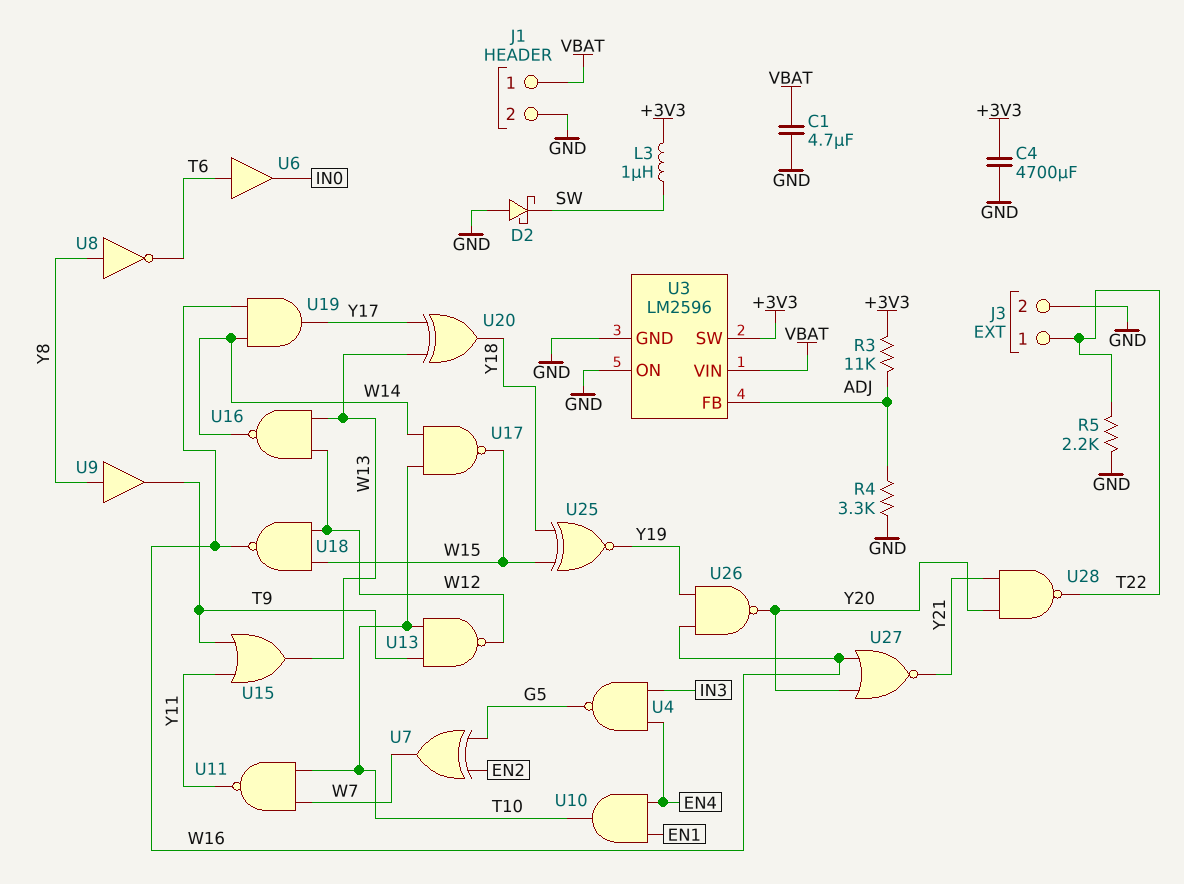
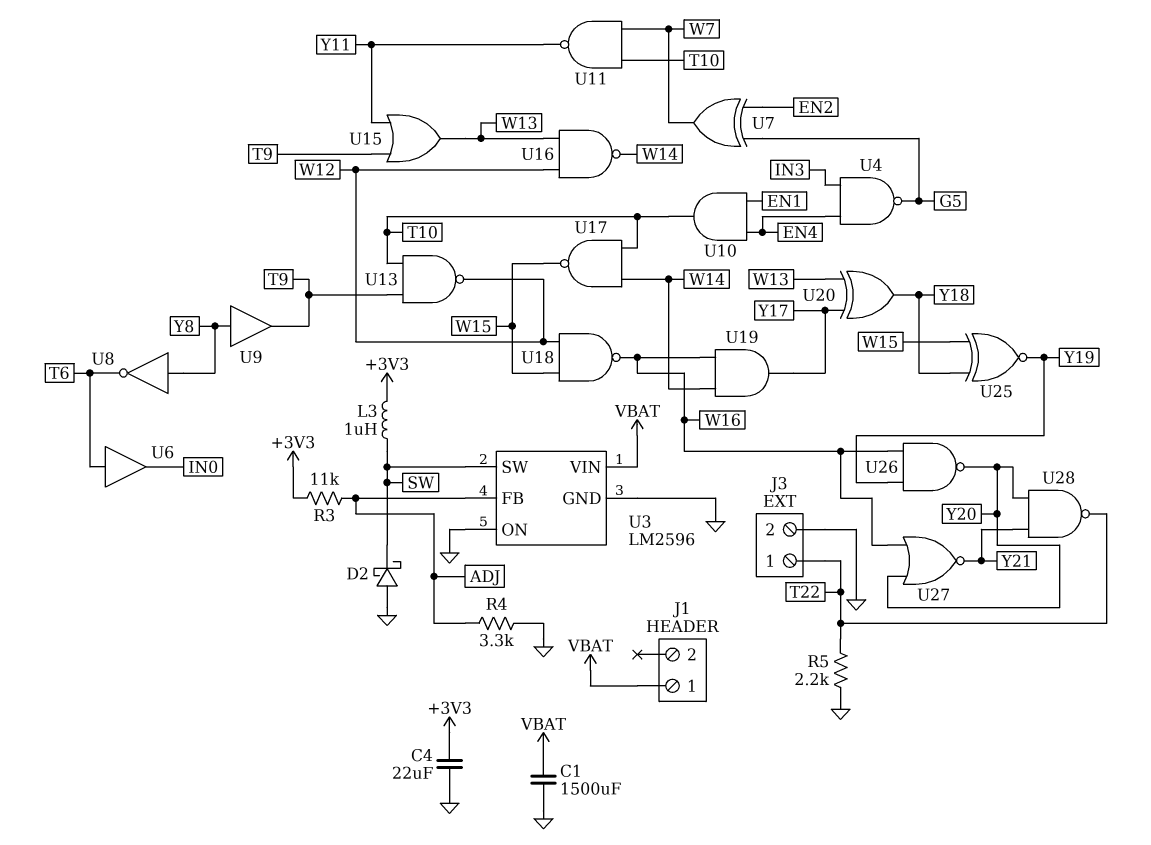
C1: 4.7uF (GND, VBAT) -> 1500uF (GND, VBAT)
C4: 4700uF (+3V3, GND) -> 22uF (+3V3, GND)
J1 pin 2: GND -> none
U3 pin SW: +3V3 -> SW

